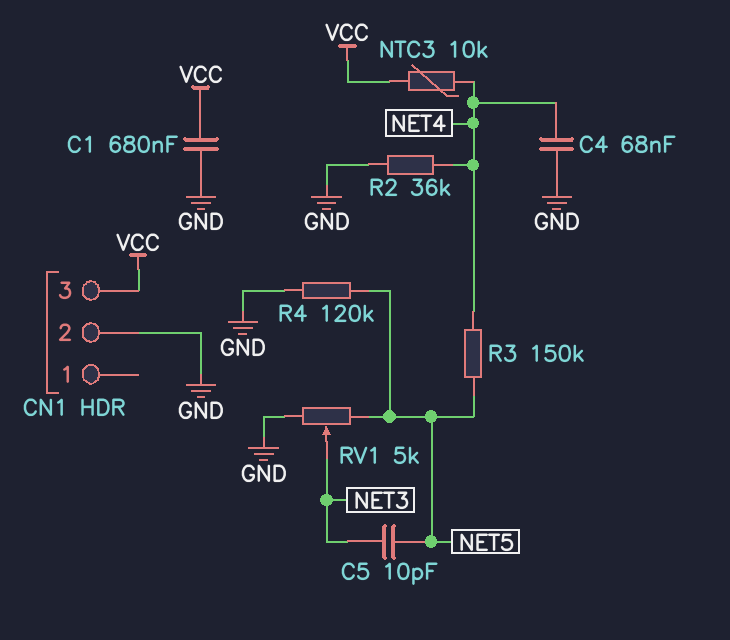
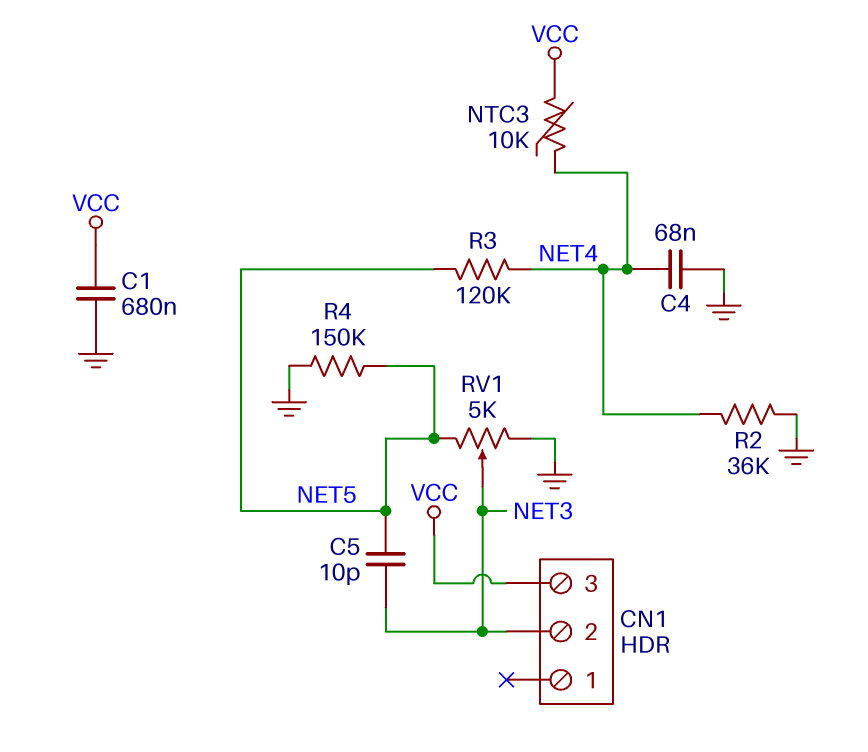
CN1 pin 2: GND -> NET3
R3: 150k (NET4, NET5) -> 120k (NET4, NET5)
R4: 120k (GND, NET5) -> 150k (GND, NET5)

